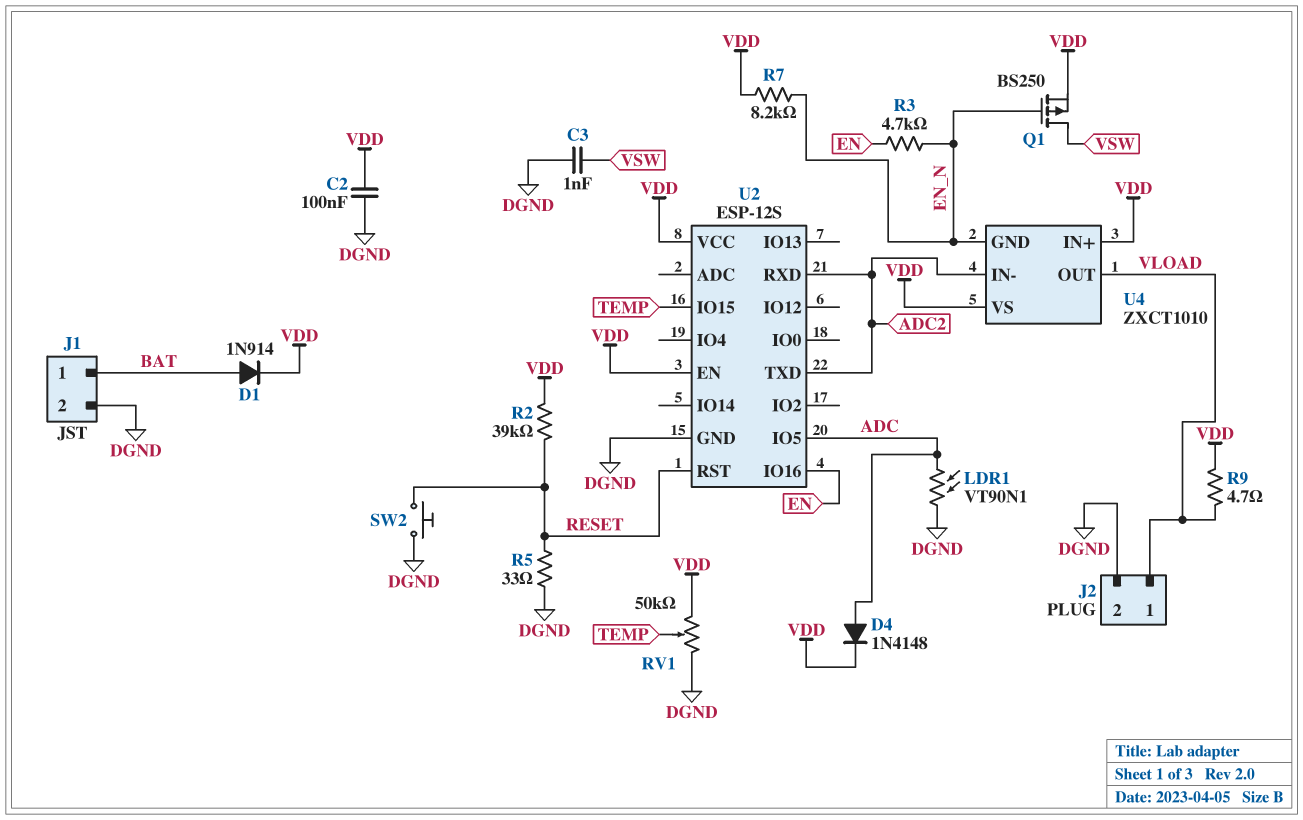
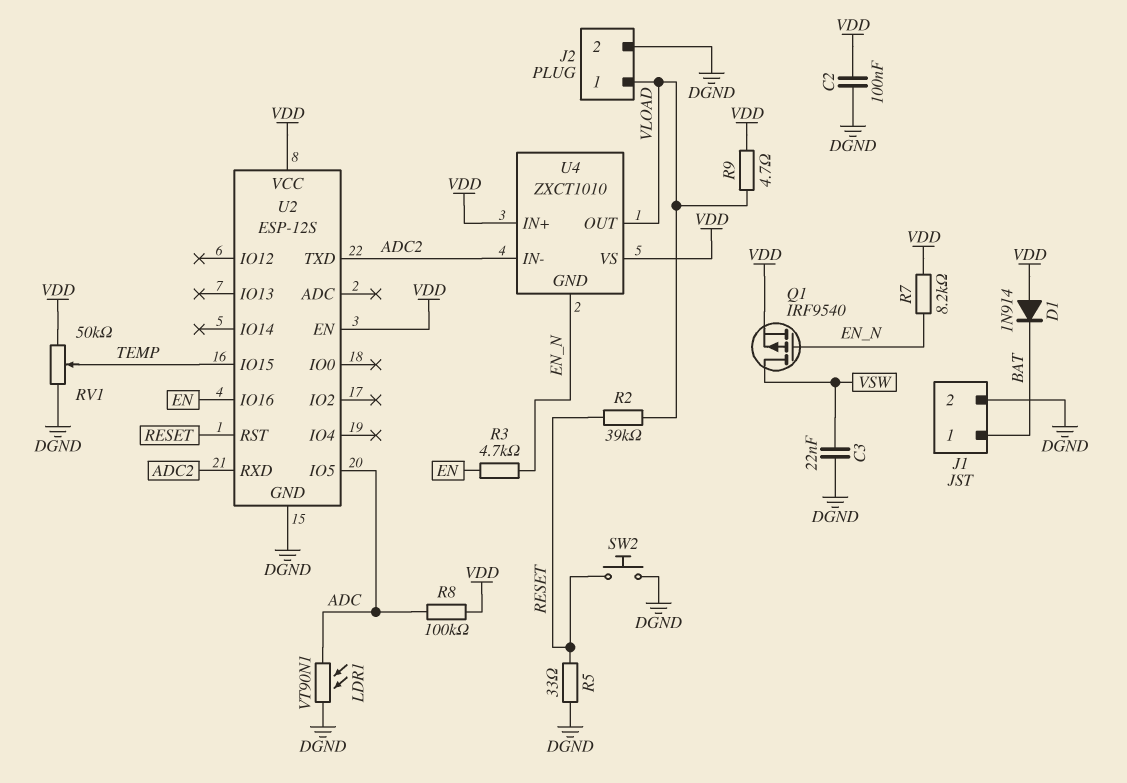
C3: 1nF (DGND, VSW) -> 22nF (DGND, VSW)
D1: diode 1N914 (A BAT, K VDD) -> diode 1N914 (A VDD, K BAT)
D4: diode 1N4148 (A ADC, K VDD) -> none
Q1: PMOS BS250 (G EN_N, D VSW, S VDD) -> PMOS IRF9540 (G EN_N, D VSW, S VDD)
R2: 39k (RESET, VDD) -> 39k (RESET, VLOAD)
R8: none -> 100k (ADC, VDD)

